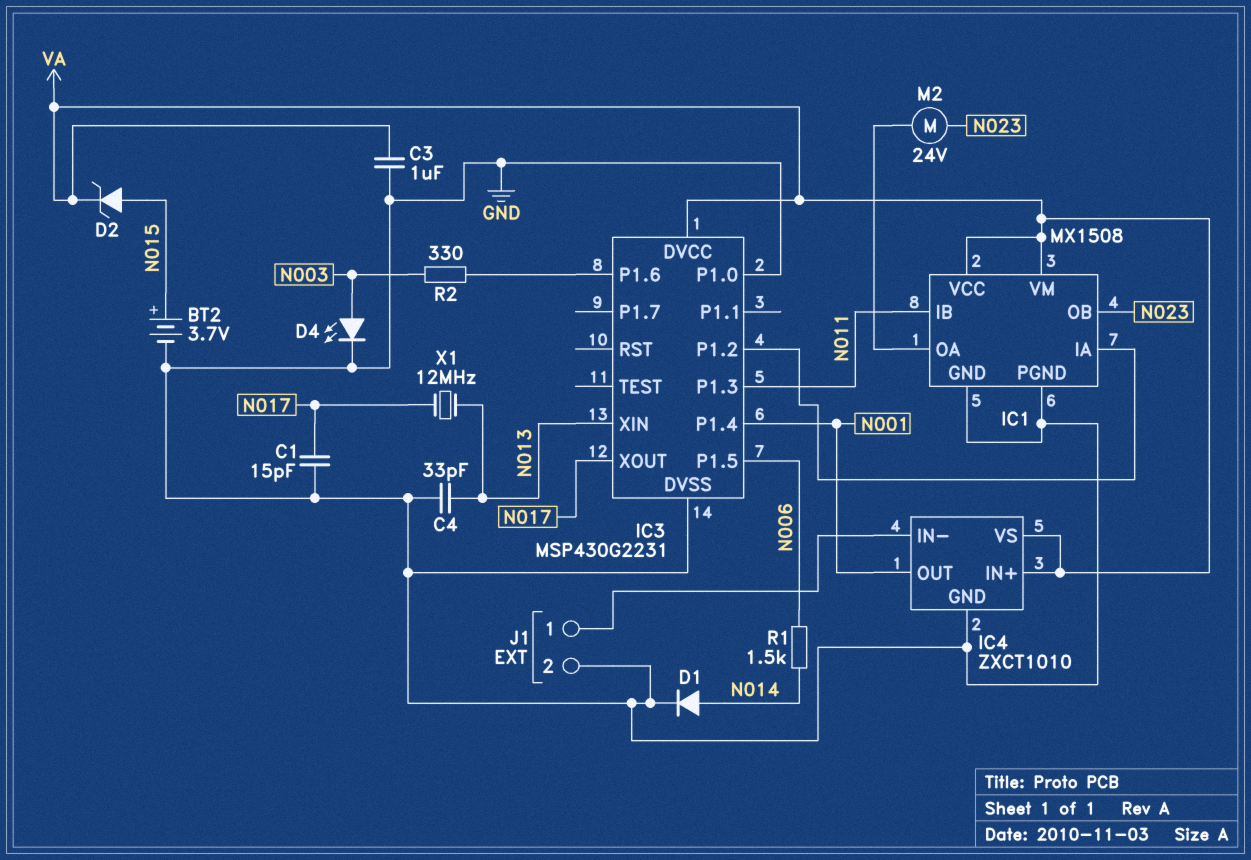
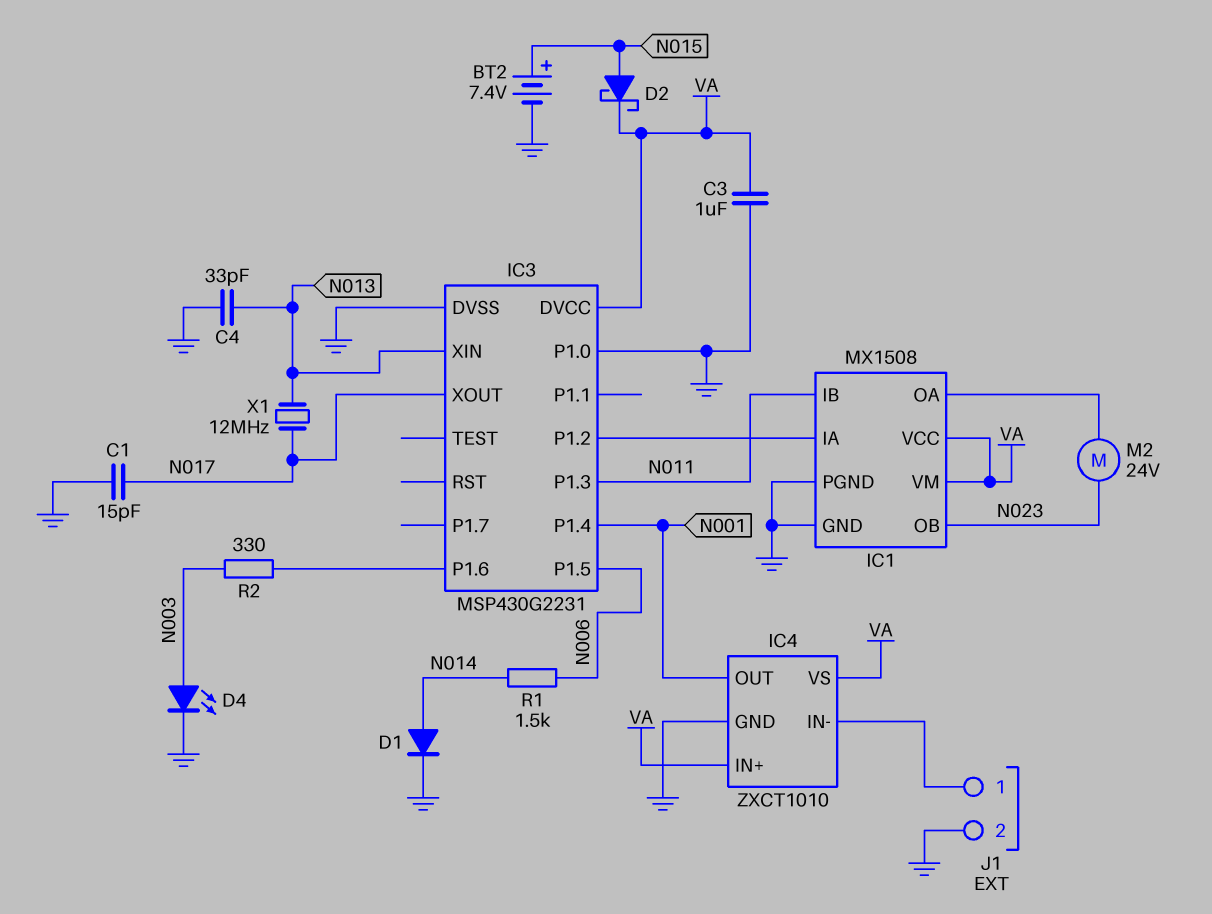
BT2: 3.7V (plus N015, minus GND) -> 7.4V (plus N015, minus GND)
D2: zener (A N015, K VA) -> schottky (A N015, K VA)

